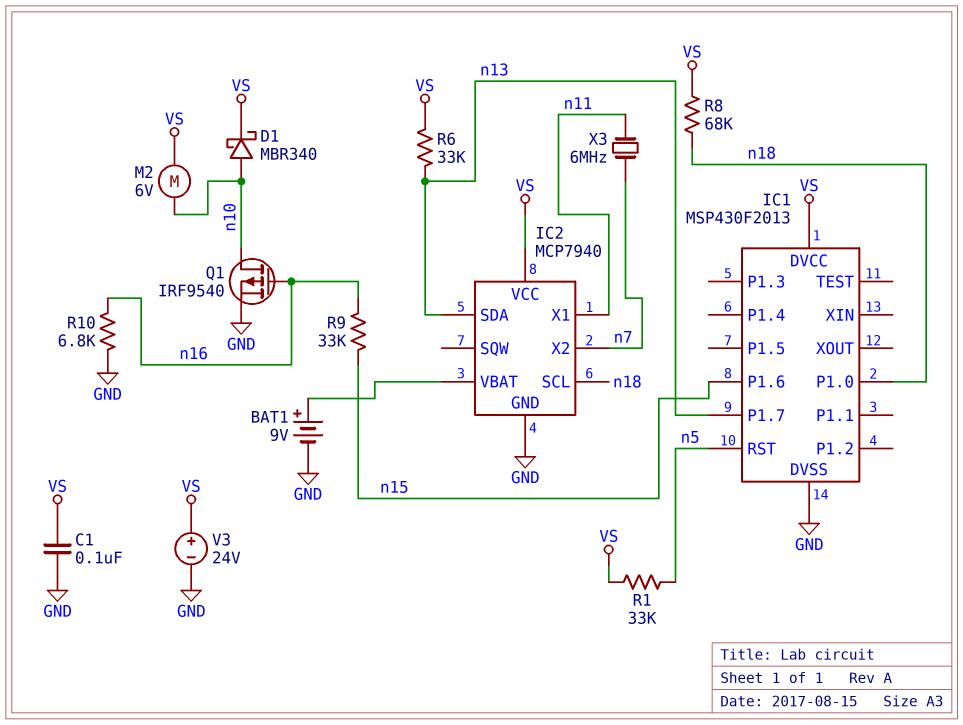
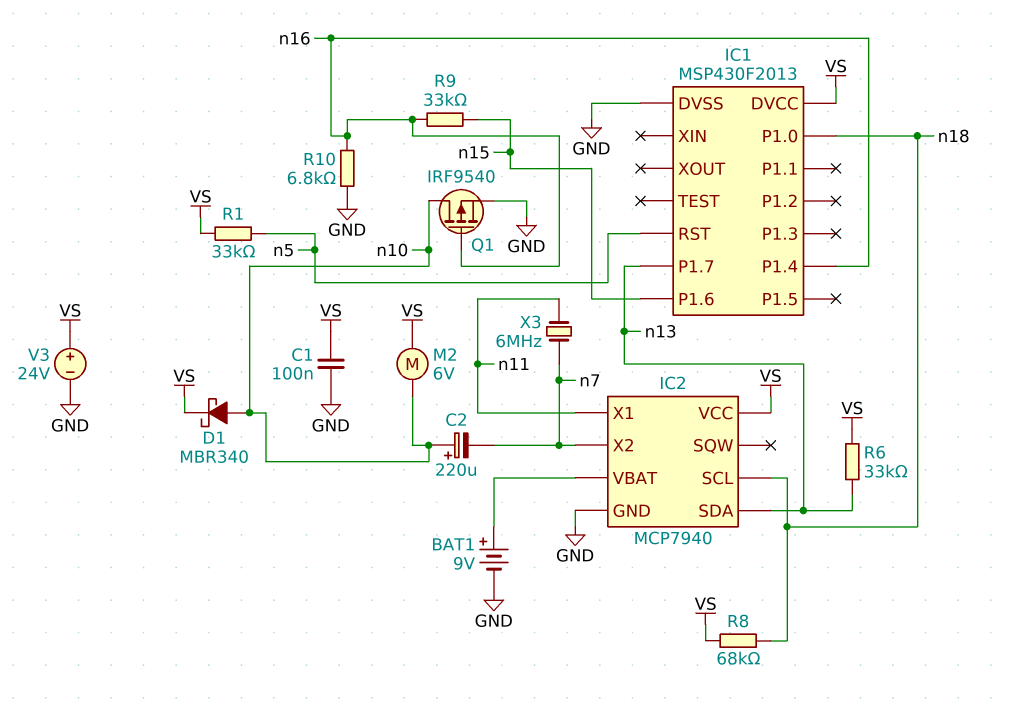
C2: none -> 220uF (plus n10, minus n7)
IC1 pin P1.4: none -> n16

